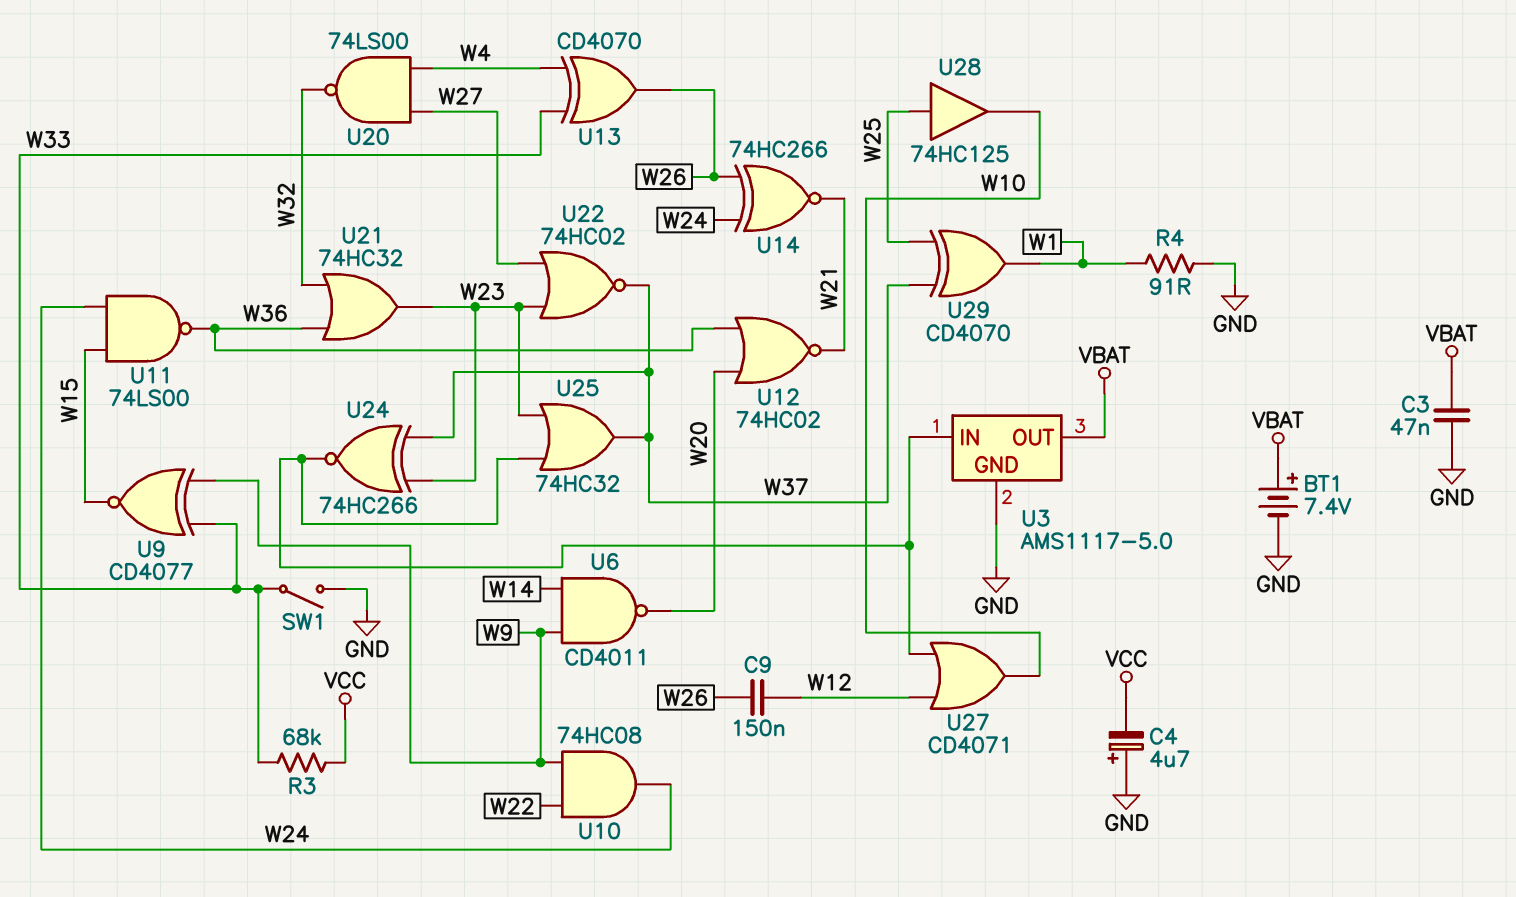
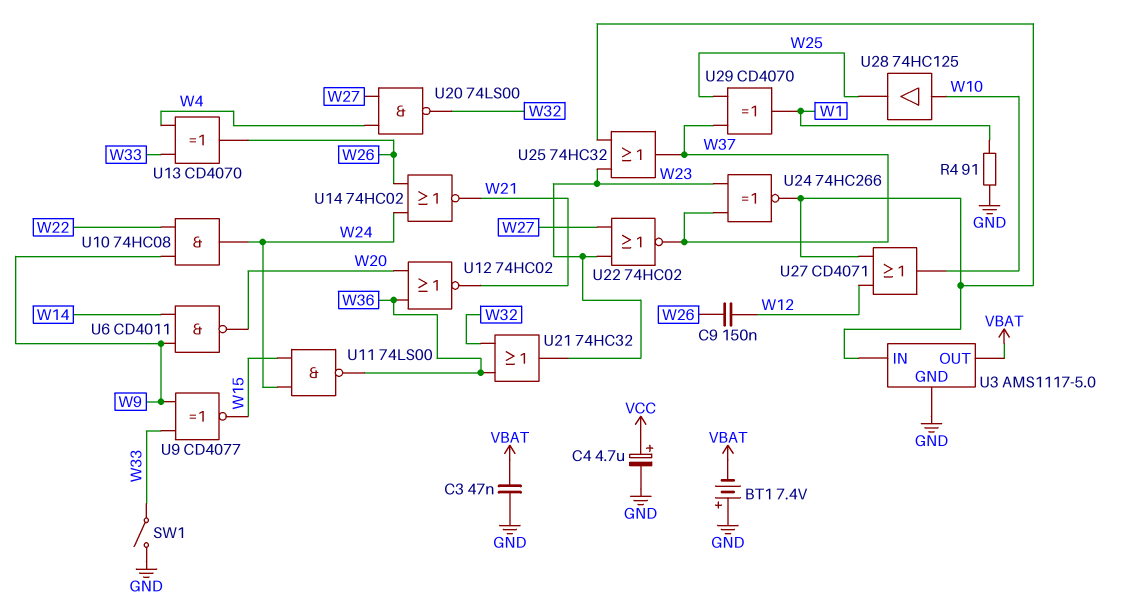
BT1: 7.4V (plus VBAT, minus GND) -> 7.4V (plus GND, minus VBAT)
C4: 4.7uF (plus GND, minus VCC) -> 4.7uF (plus VCC, minus GND)
R3: 68k (VCC, W33) -> none
U14: XNOR 74HC266 (in W24, in W26, out W21) -> NOR 74HC02 (in W24, in W26, out W21)
U28: buffer 74HC125 (in W25, out W10) -> buffer 74HC125 (in W10, out W25)

